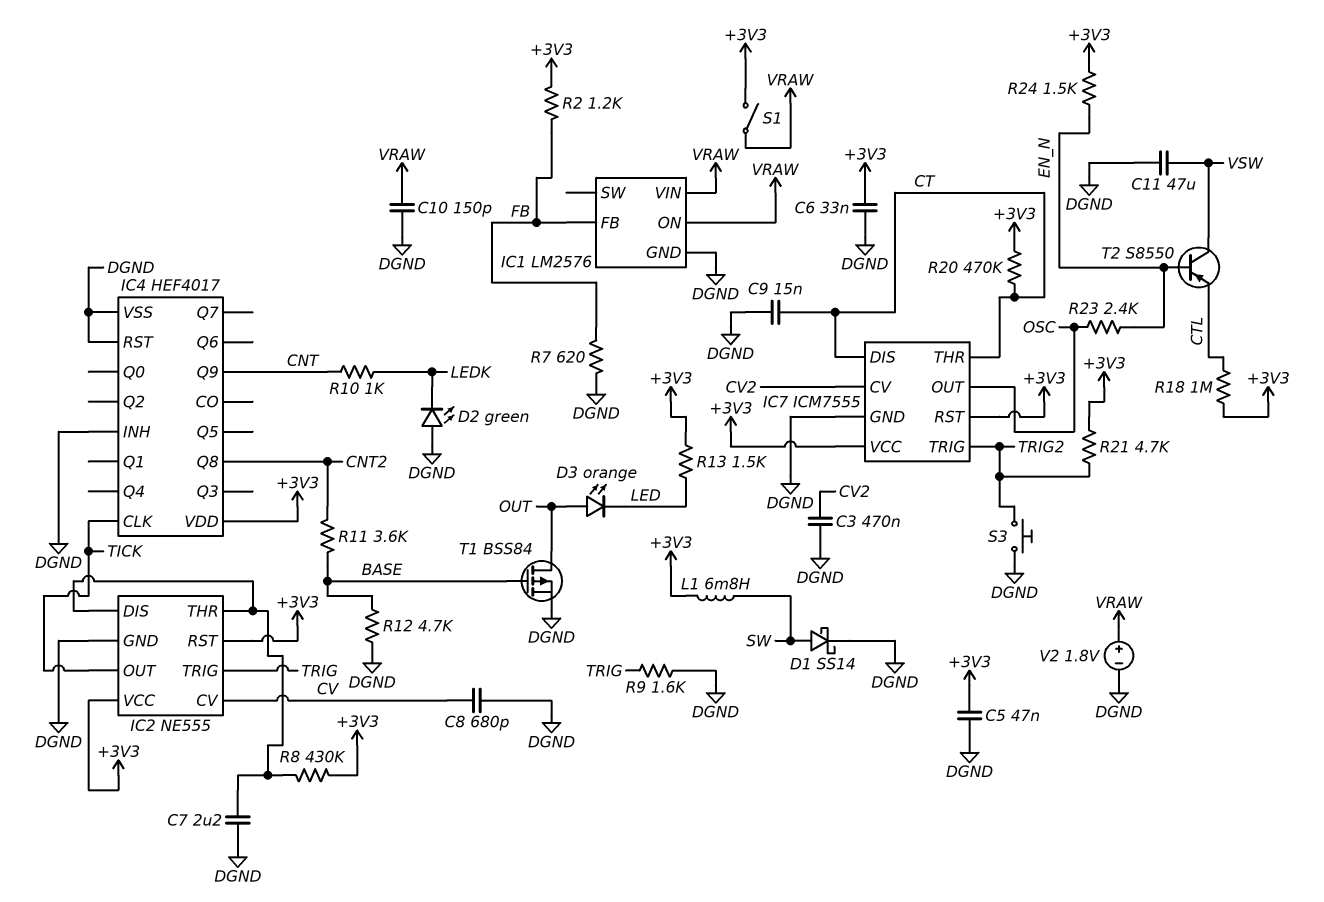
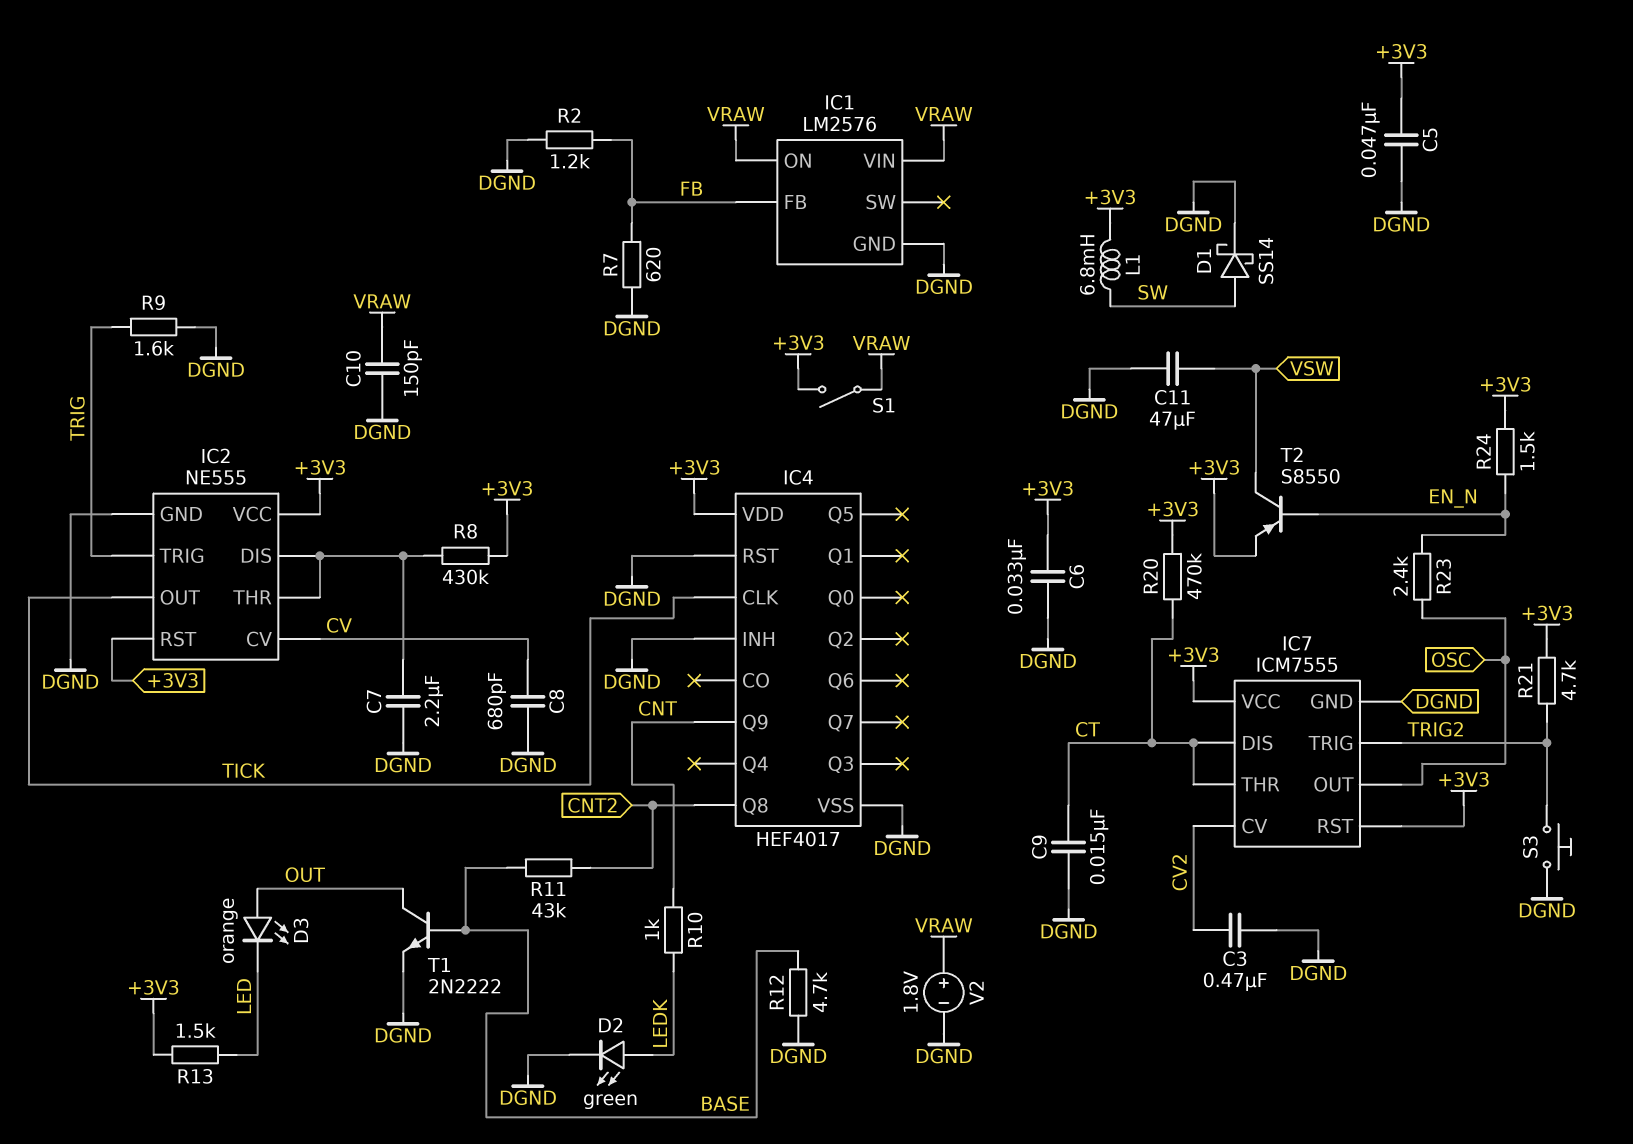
D2: LED green (A DGND, K LEDK) -> LED green (A LEDK, K DGND)
R2: 1.2k (+3V3, FB) -> 1.2k (DGND, FB)
R11: 3.6k (BASE, CNT2) -> 43k (BASE, CNT2)
R18: 1M (+3V3, CTL) -> none
T1: PMOS BSS84 (G BASE, D OUT, S DGND) -> NPN 2N2222 (B BASE, C OUT, E DGND)
T2: PNP S8550 (B EN_N, C VSW, E CTL) -> PNP S8550 (B EN_N, C VSW, E +3V3)

